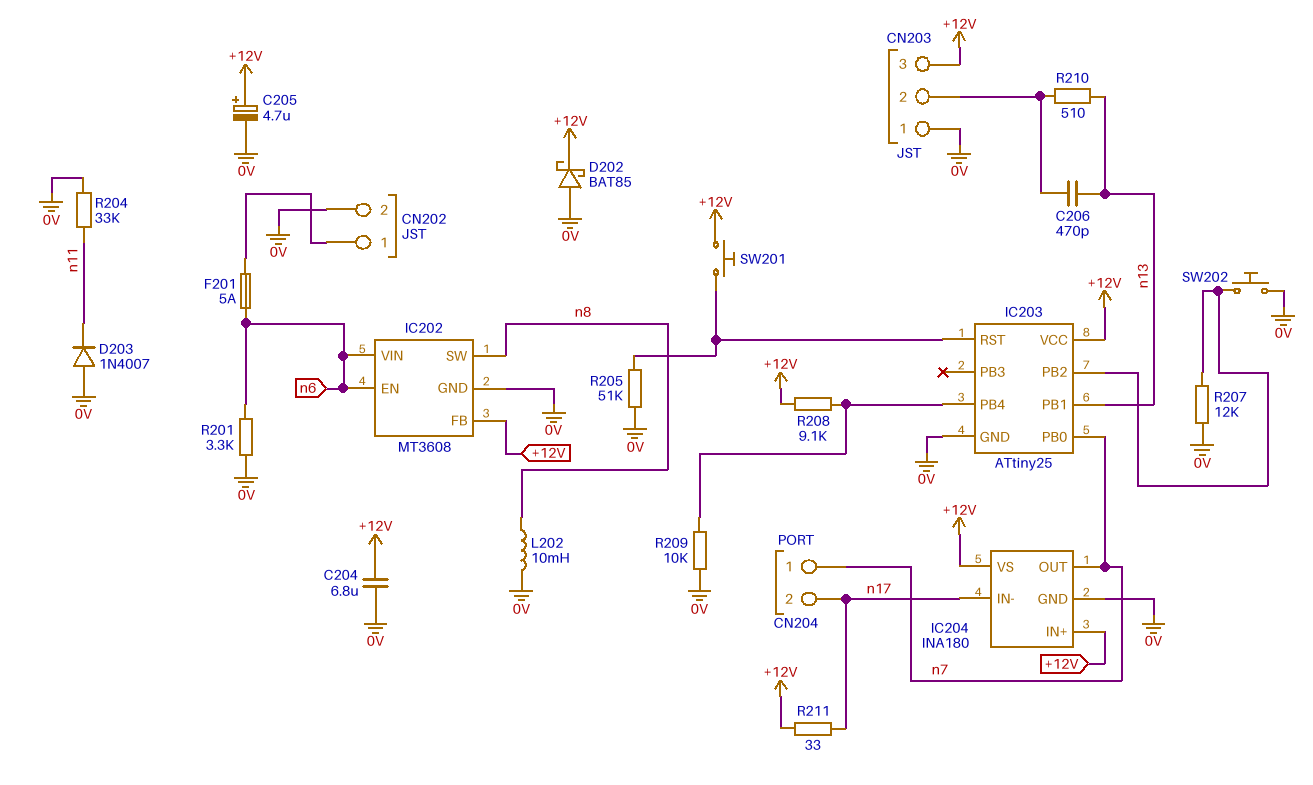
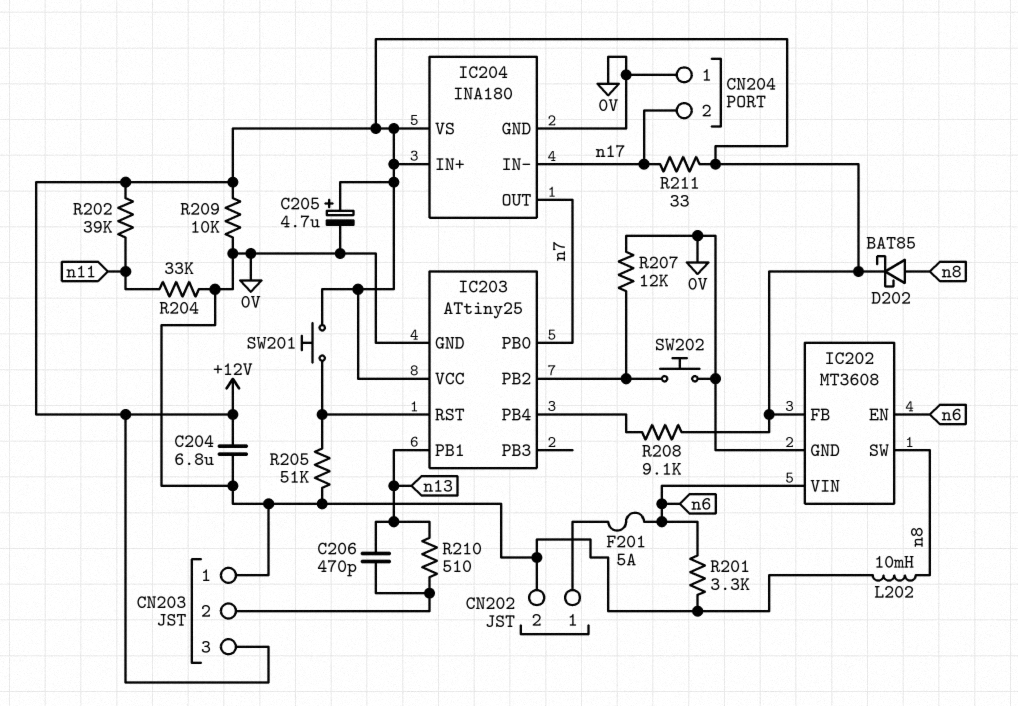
CN204 pin 1: n7 -> 0V
D202: schottky BAT85 (A 0V, K +12V) -> schottky BAT85 (A n8, K +12V)
D203: diode 1N4007 (A 0V, K n11) -> none
R202: none -> 39k (+12V, n11)
R209: 10k (0V, IC203/PB4) -> 10k (+12V, 0V)

